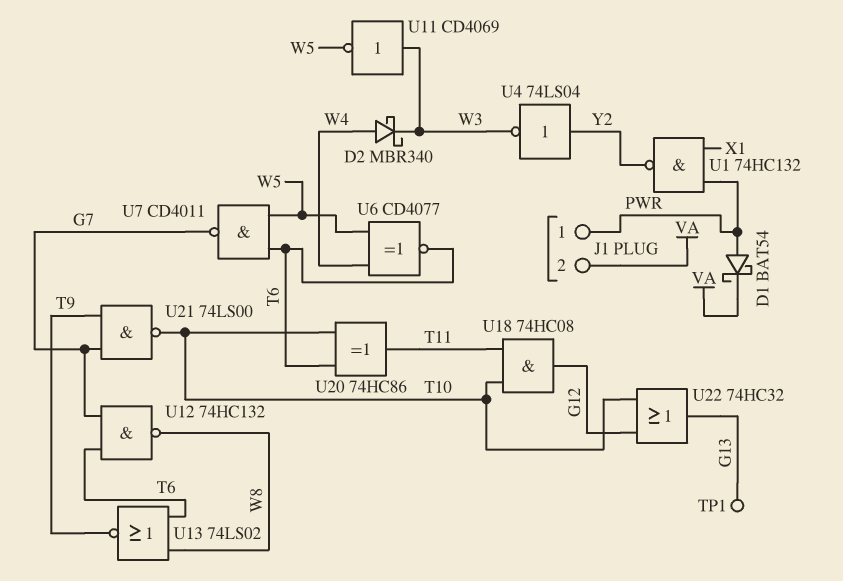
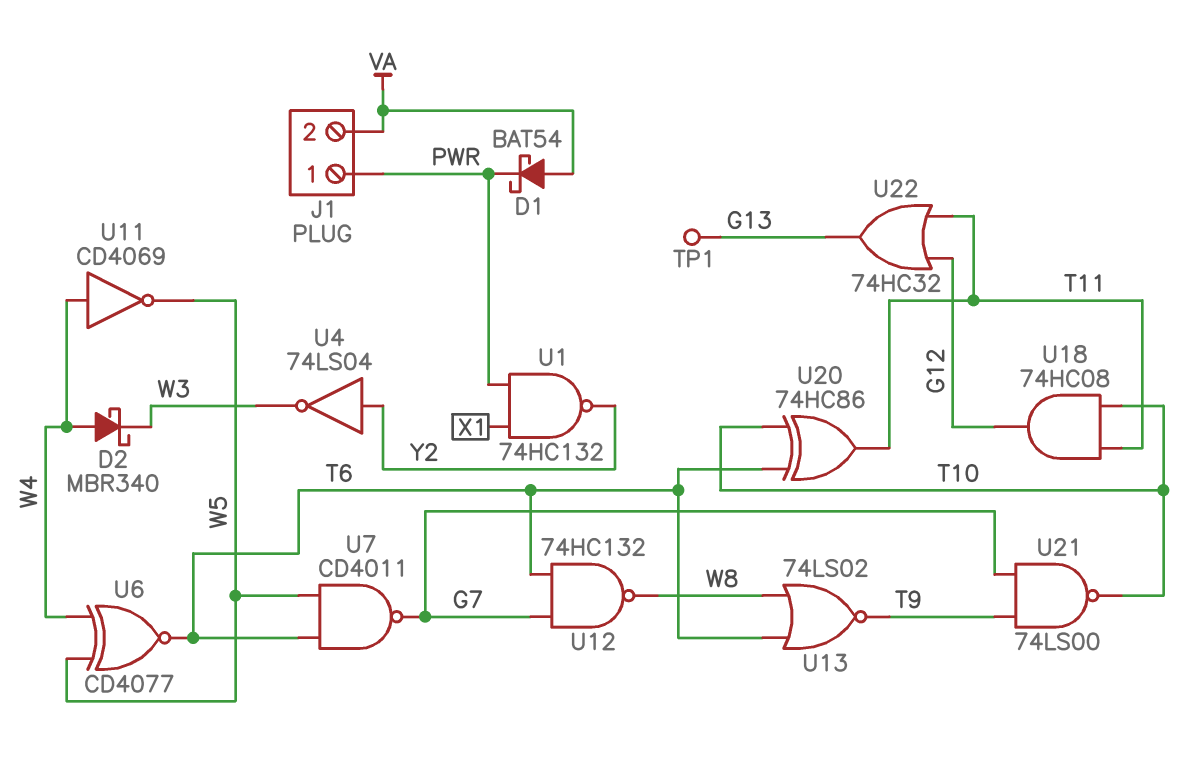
D1: schottky BAT54 (A PWR, K VA) -> schottky BAT54 (A VA, K PWR)
U11: NOT CD4069 (in W3, out W5) -> NOT CD4069 (in W4, out W5)
U22: OR 74HC32 (in G12, in T10, out G13) -> OR 74HC32 (in G12, in T11, out G13)

